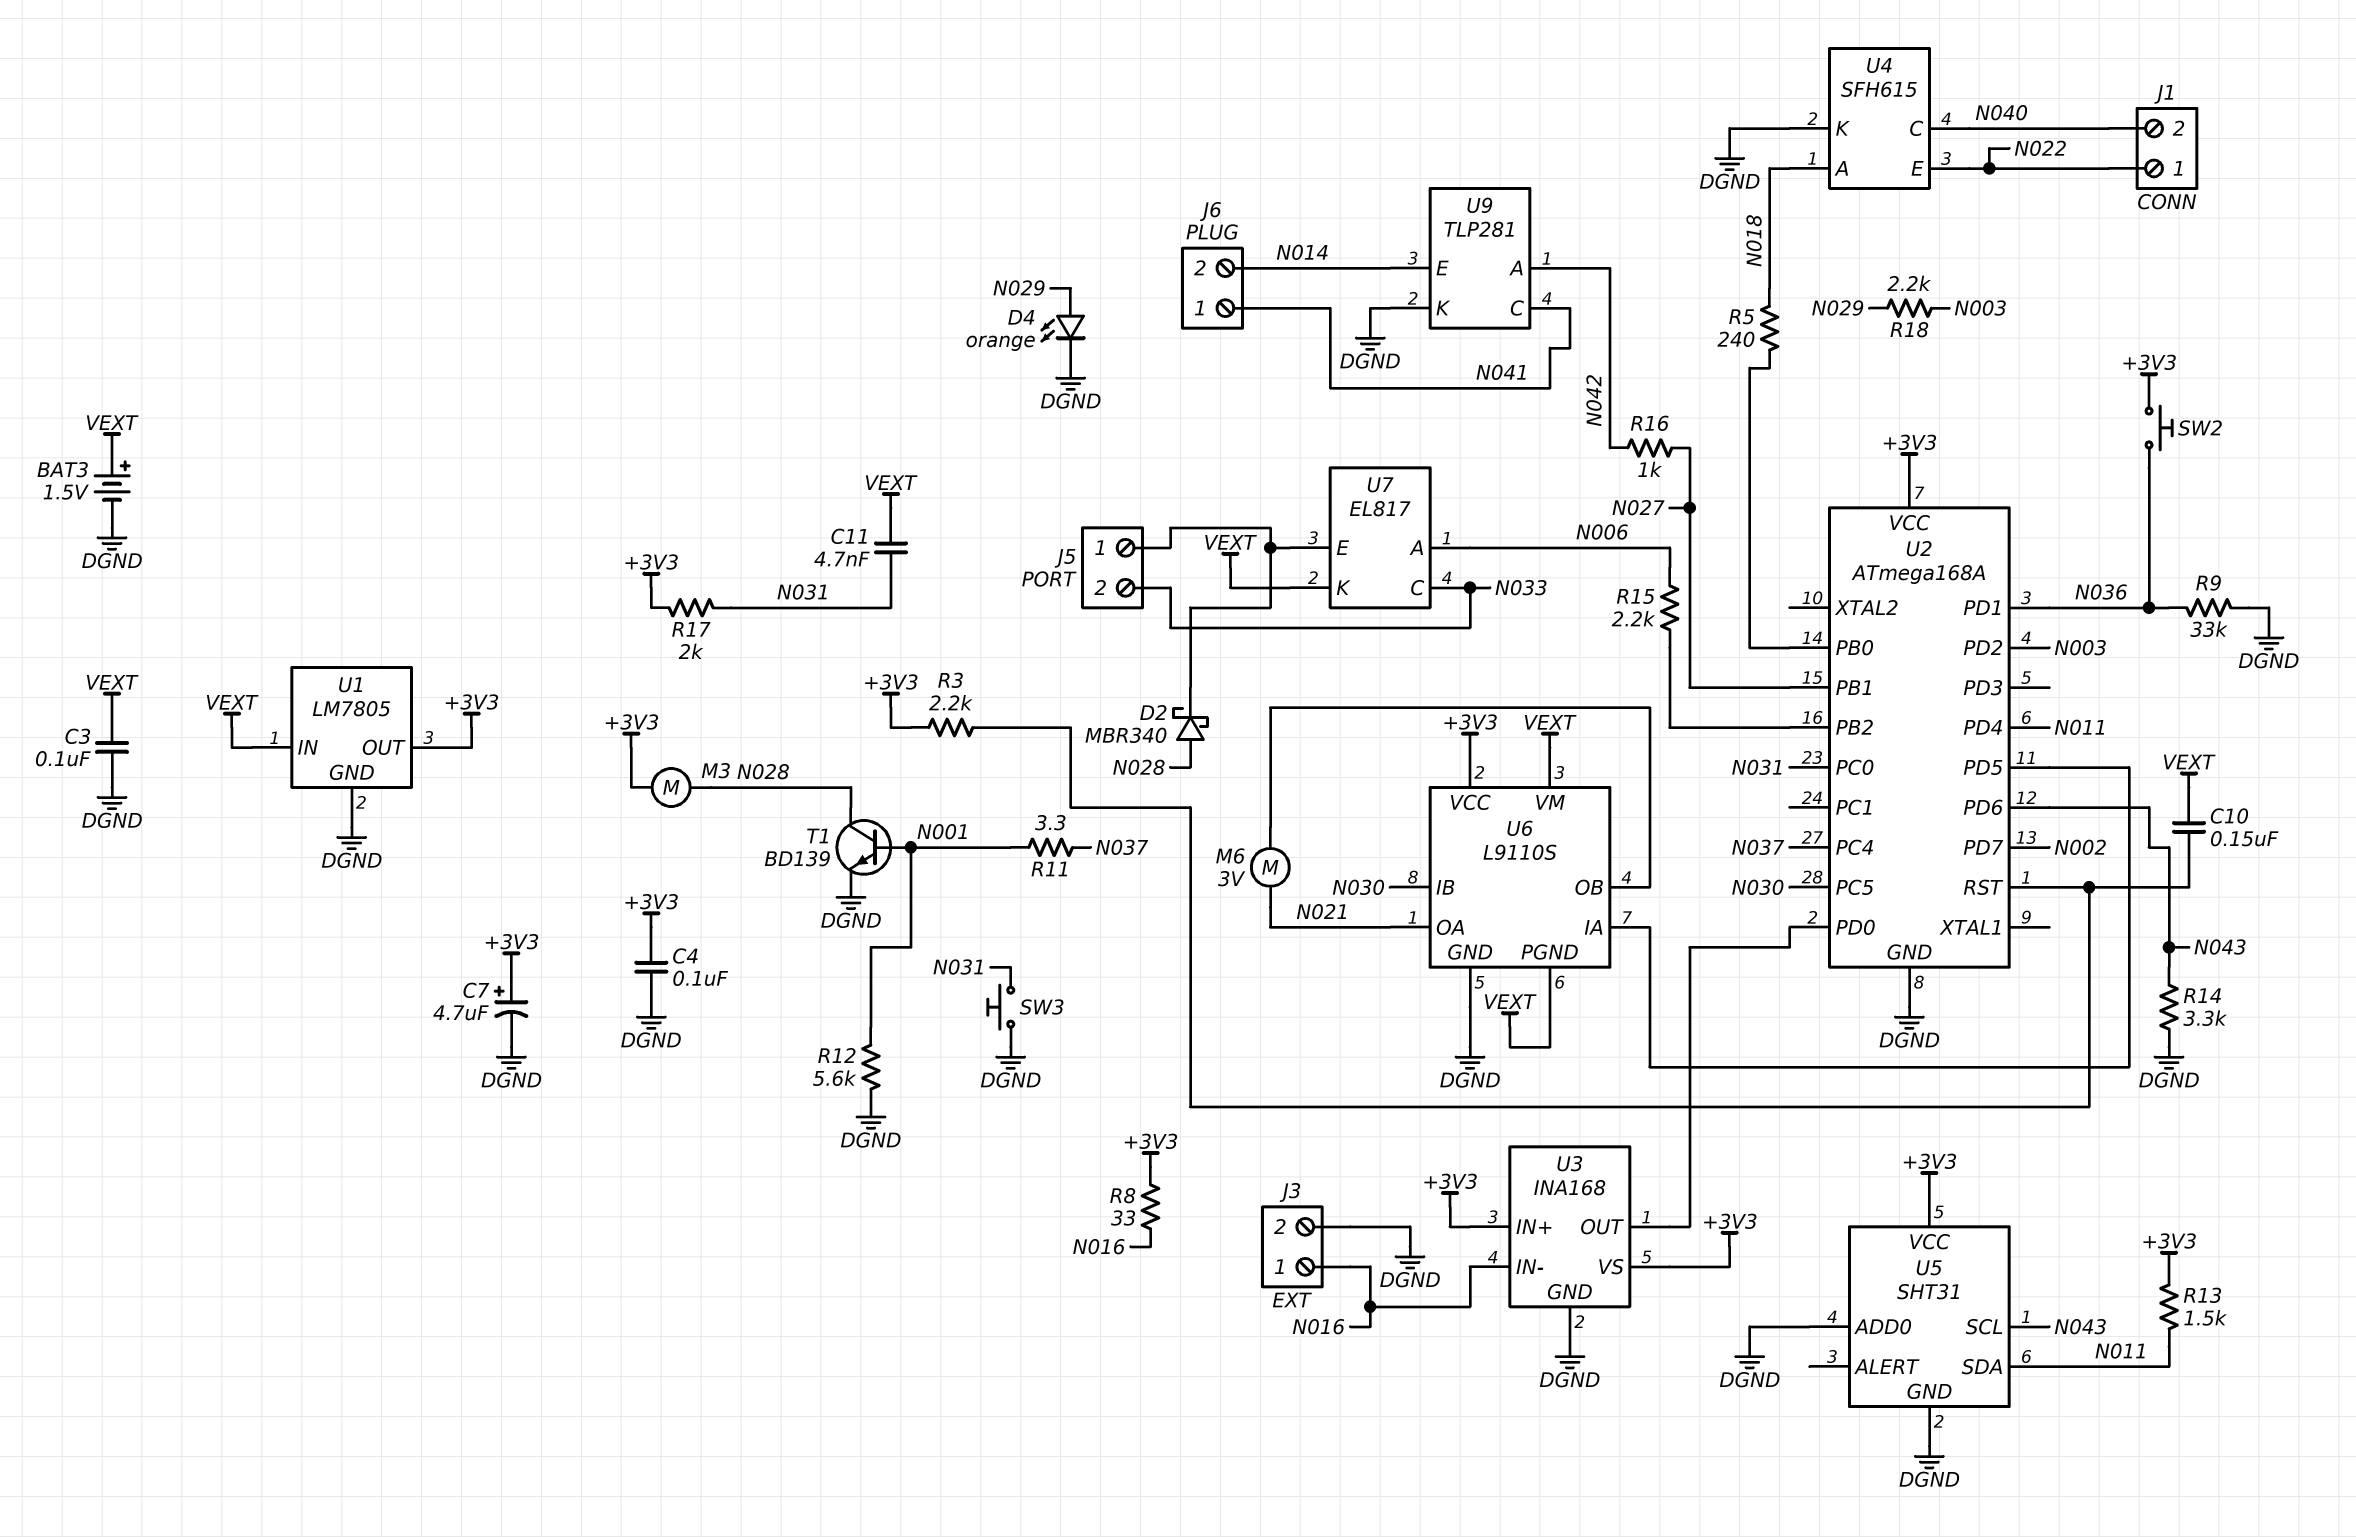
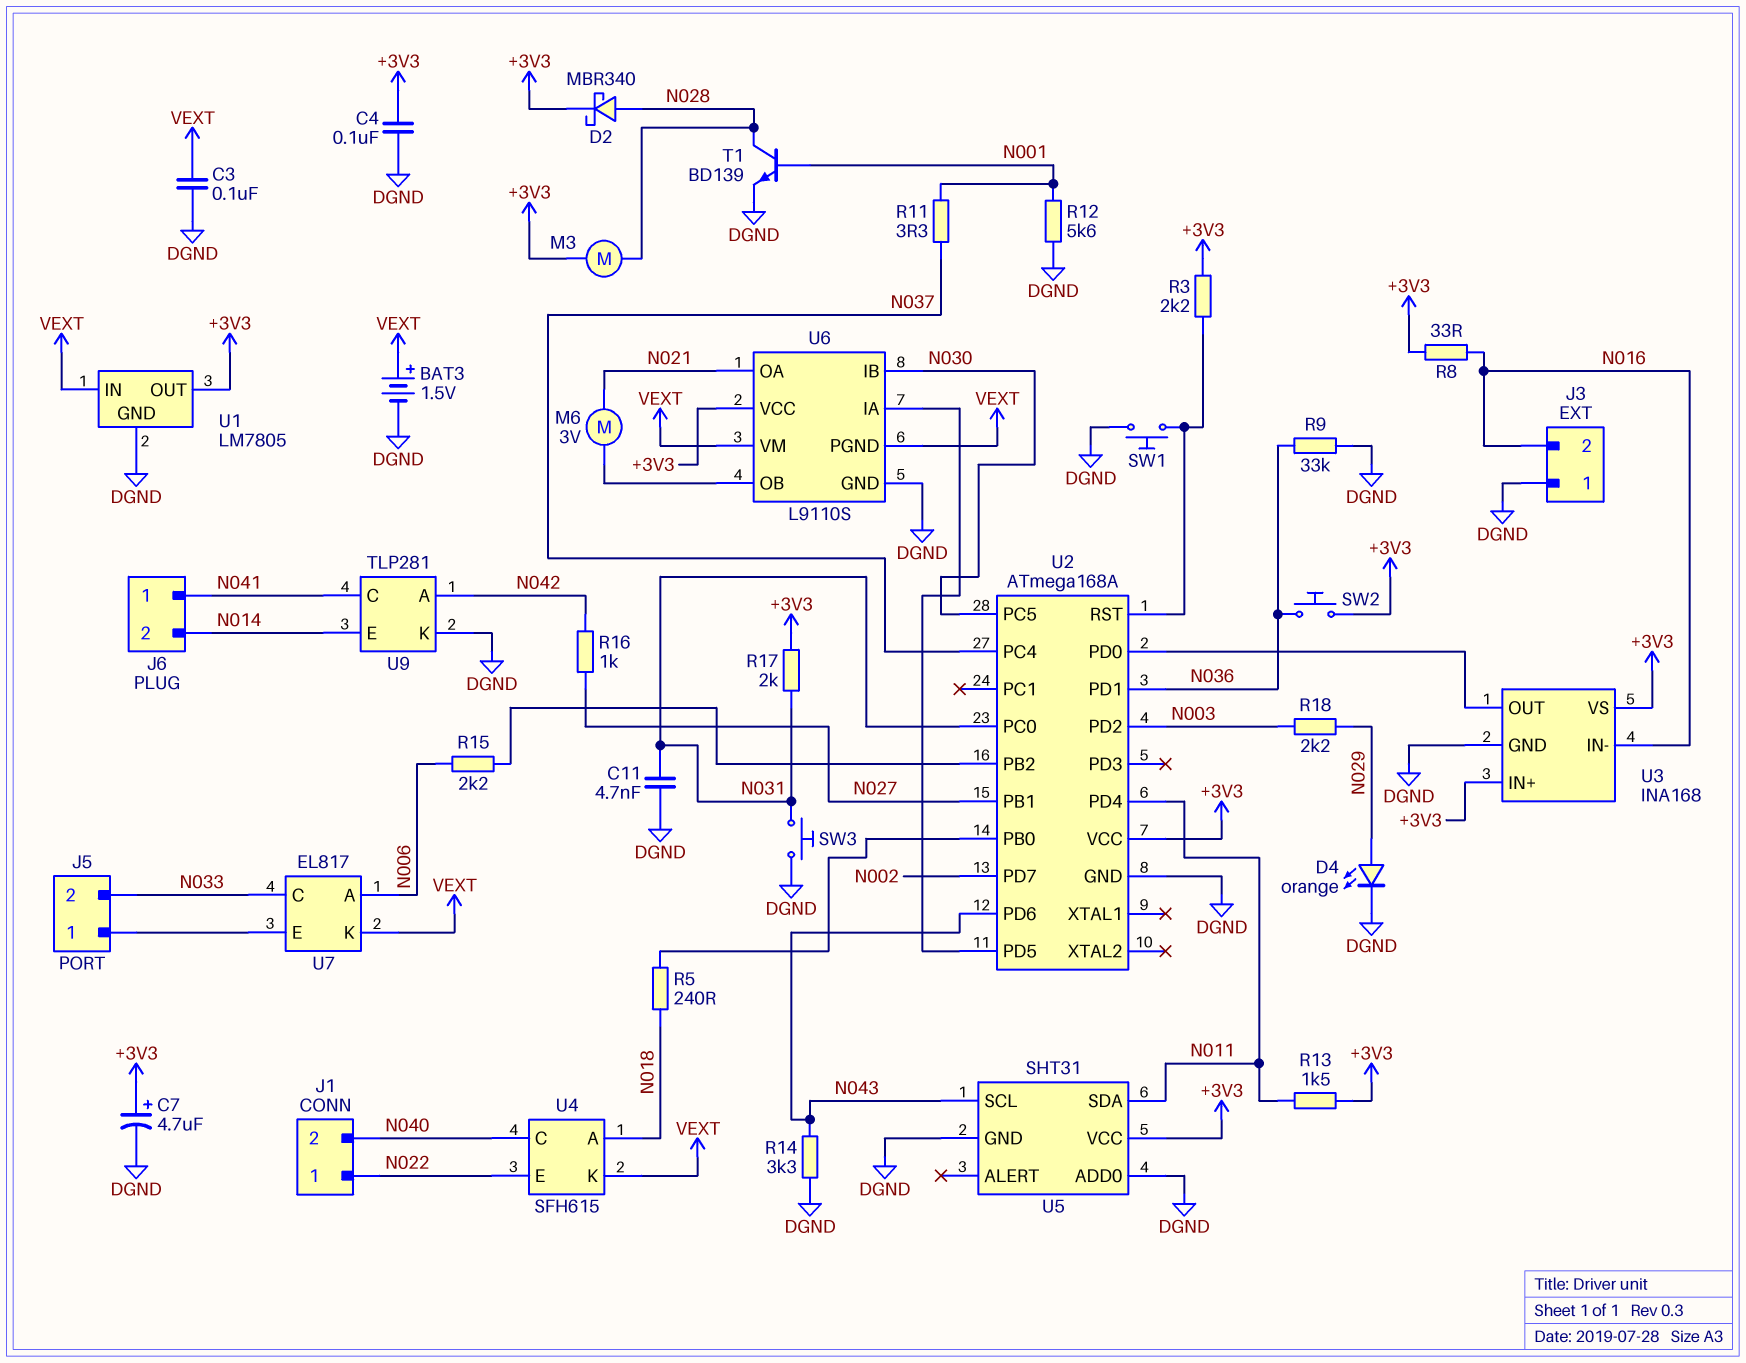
C10: 150nF (U2/RST, VEXT) -> none
C11: 4.7nF (N031, VEXT) -> 4.7nF (DGND, N031)
D2: schottky MBR340 (A N028, K J5/1) -> schottky MBR340 (A N028, K +3V3)
J3 pin 1: N016 -> DGND
J3 pin 2: DGND -> N016
SW1: none -> button (DGND, U2/RST)
U4 pin K: DGND -> VEXT

